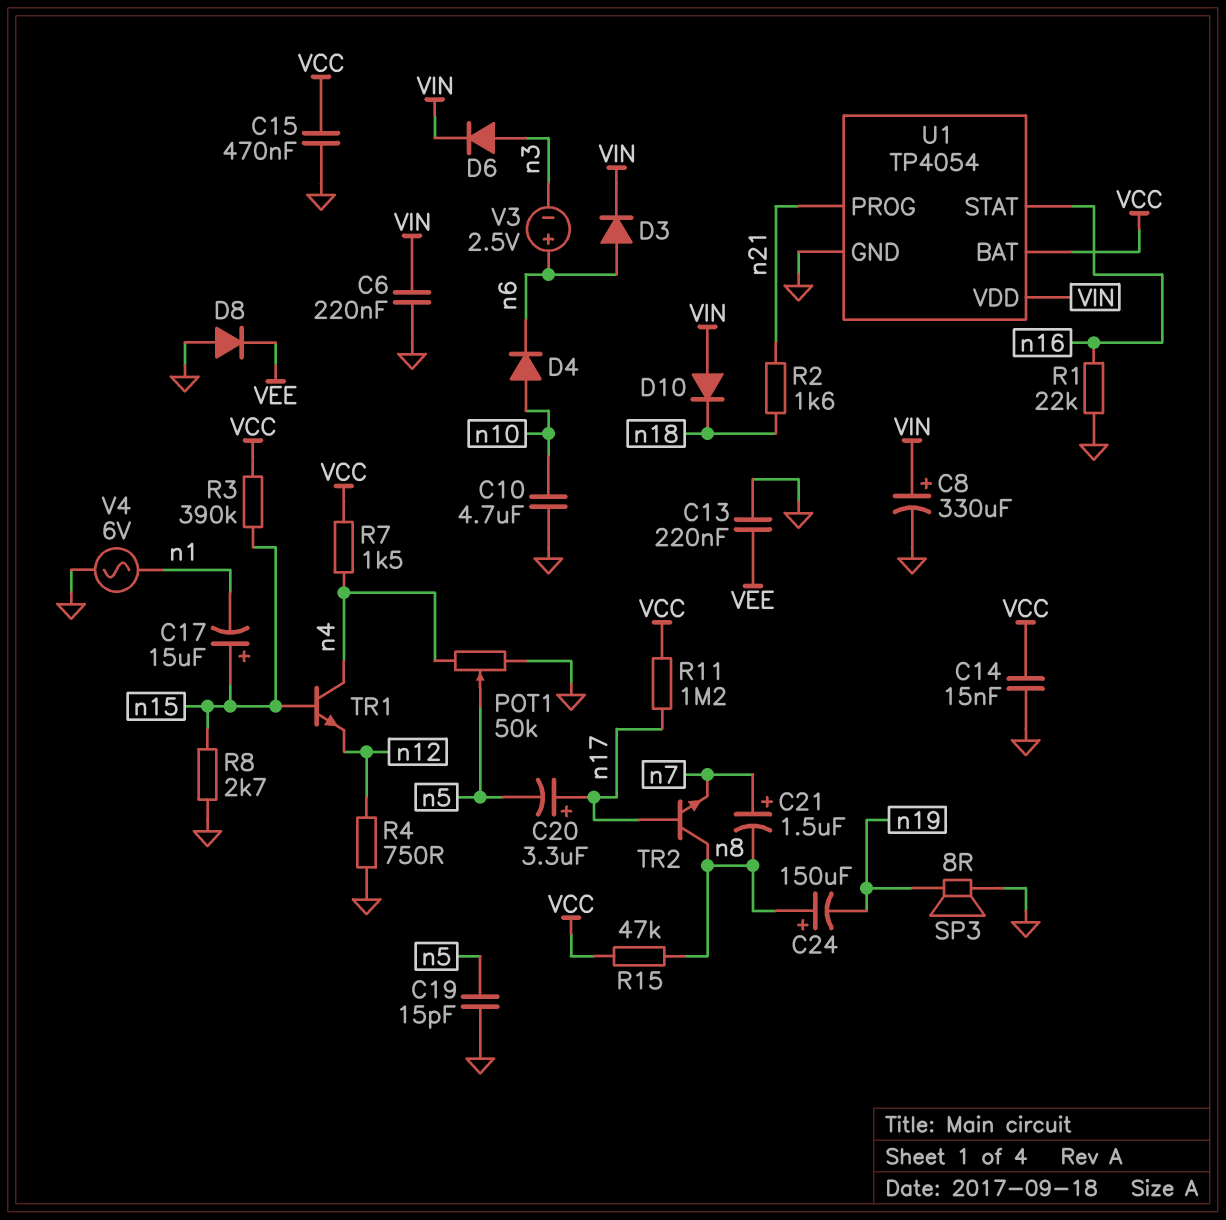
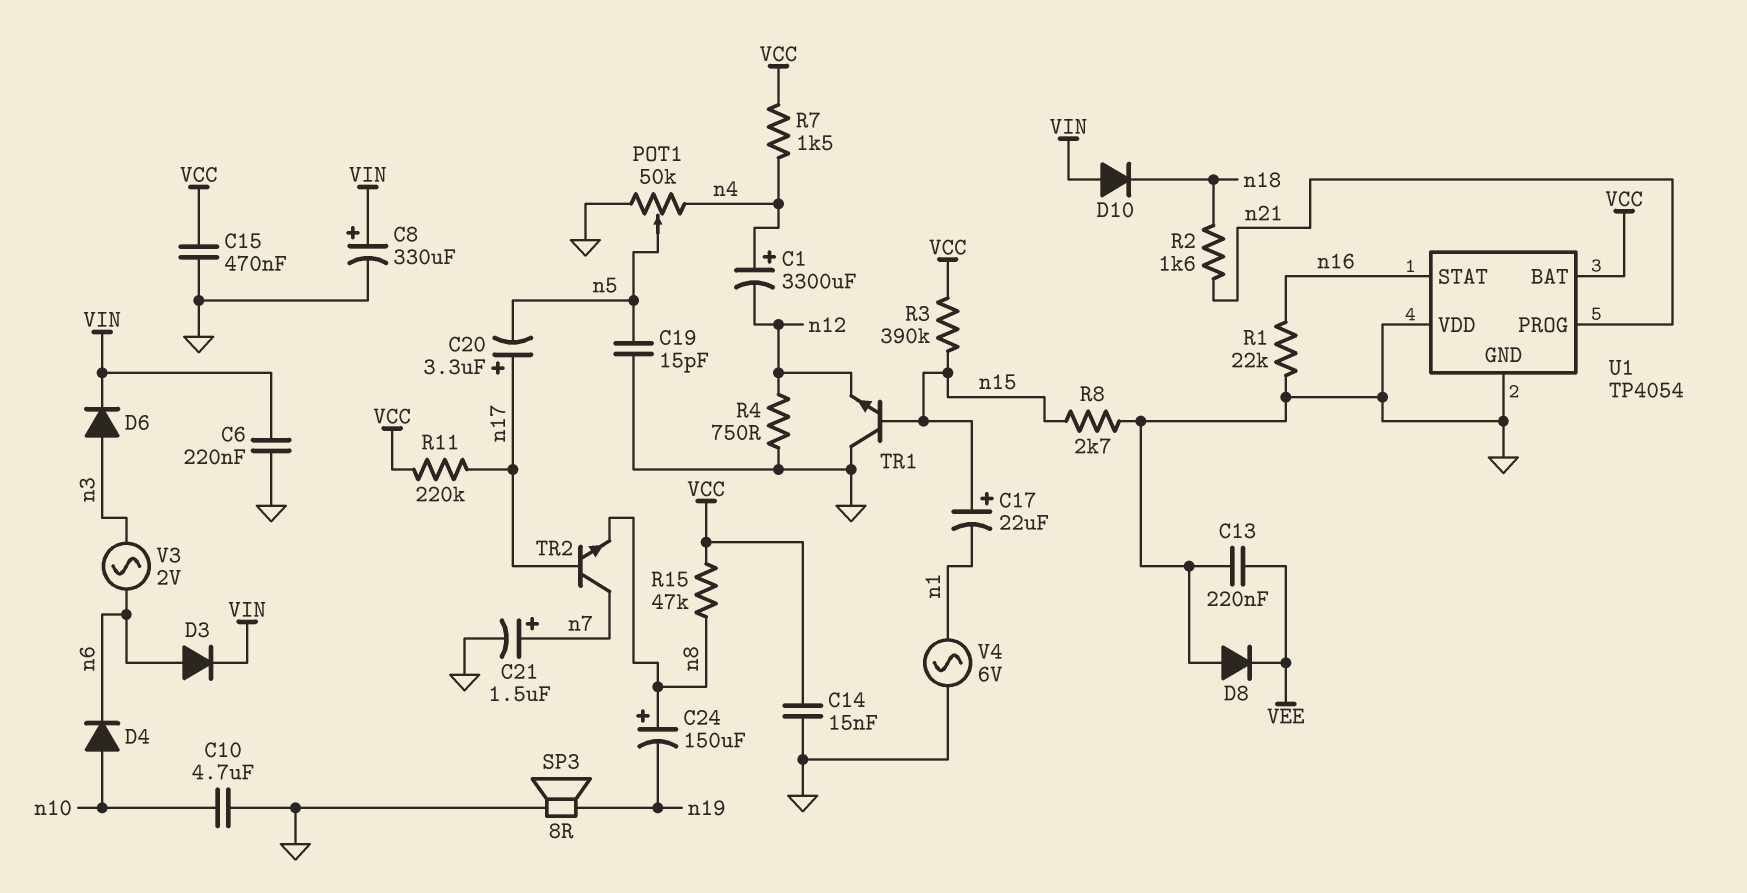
C1: none -> 3300uF (plus n4, minus n12)
C17: 15uF (plus n15, minus n1) -> 22uF (plus n15, minus n1)
C21: 1.5uF (plus n7, minus n8) -> 1.5uF (plus n7, minus GND)
R11: 1.2M (VCC, n17) -> 220k (VCC, n17)
TR1: NPN (B n15, C n4, E n12) -> NPN (B n15, C GND, E n12)
TR2: NPN (B n17, C n8, E n7) -> NPN (B n17, C n7, E n8)
U1 pin VDD: VIN -> GND
V3: 2.5V (plus n6, minus n3) -> AC 2V (n3, n6)

